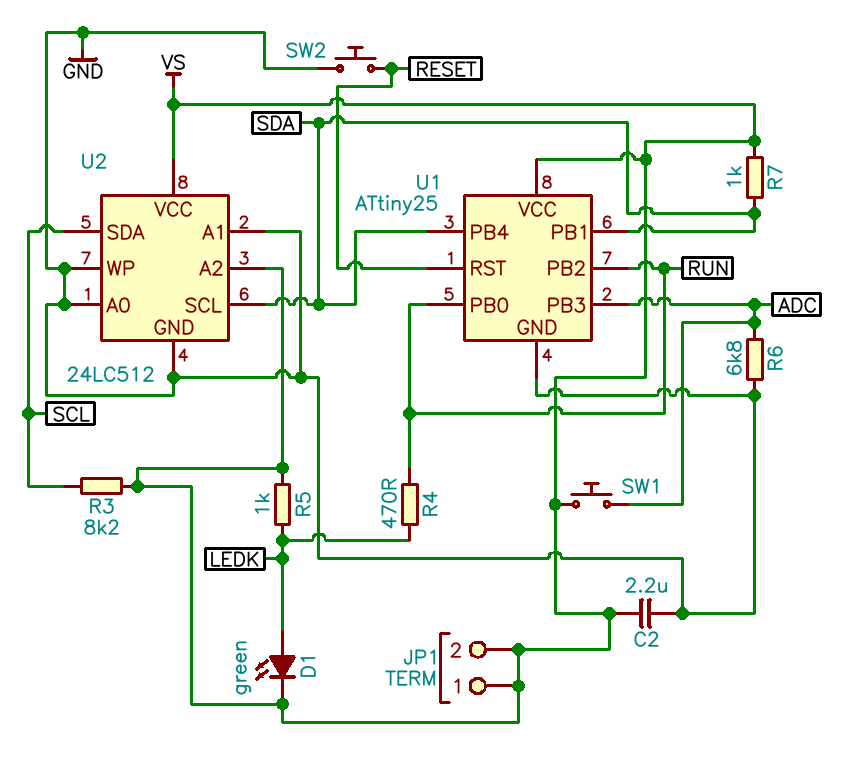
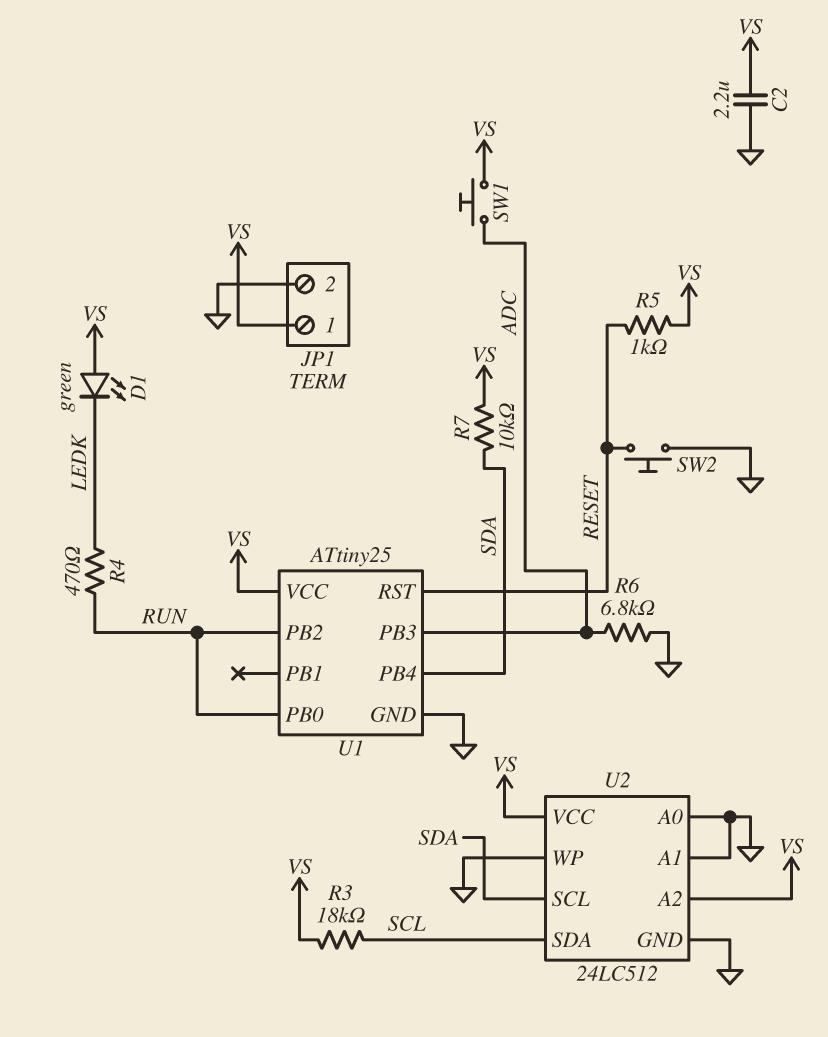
D1: LED green (A LEDK, K VS) -> LED green (A VS, K LEDK)
JP1 pin 2: VS -> GND
R3: 8.2k (SCL, VS) -> 18k (SCL, VS)
R5: 1k (LEDK, VS) -> 1k (RESET, VS)
R7: 1k (SDA, VS) -> 10k (SDA, VS)
U1 pin PB1: SDA -> none

